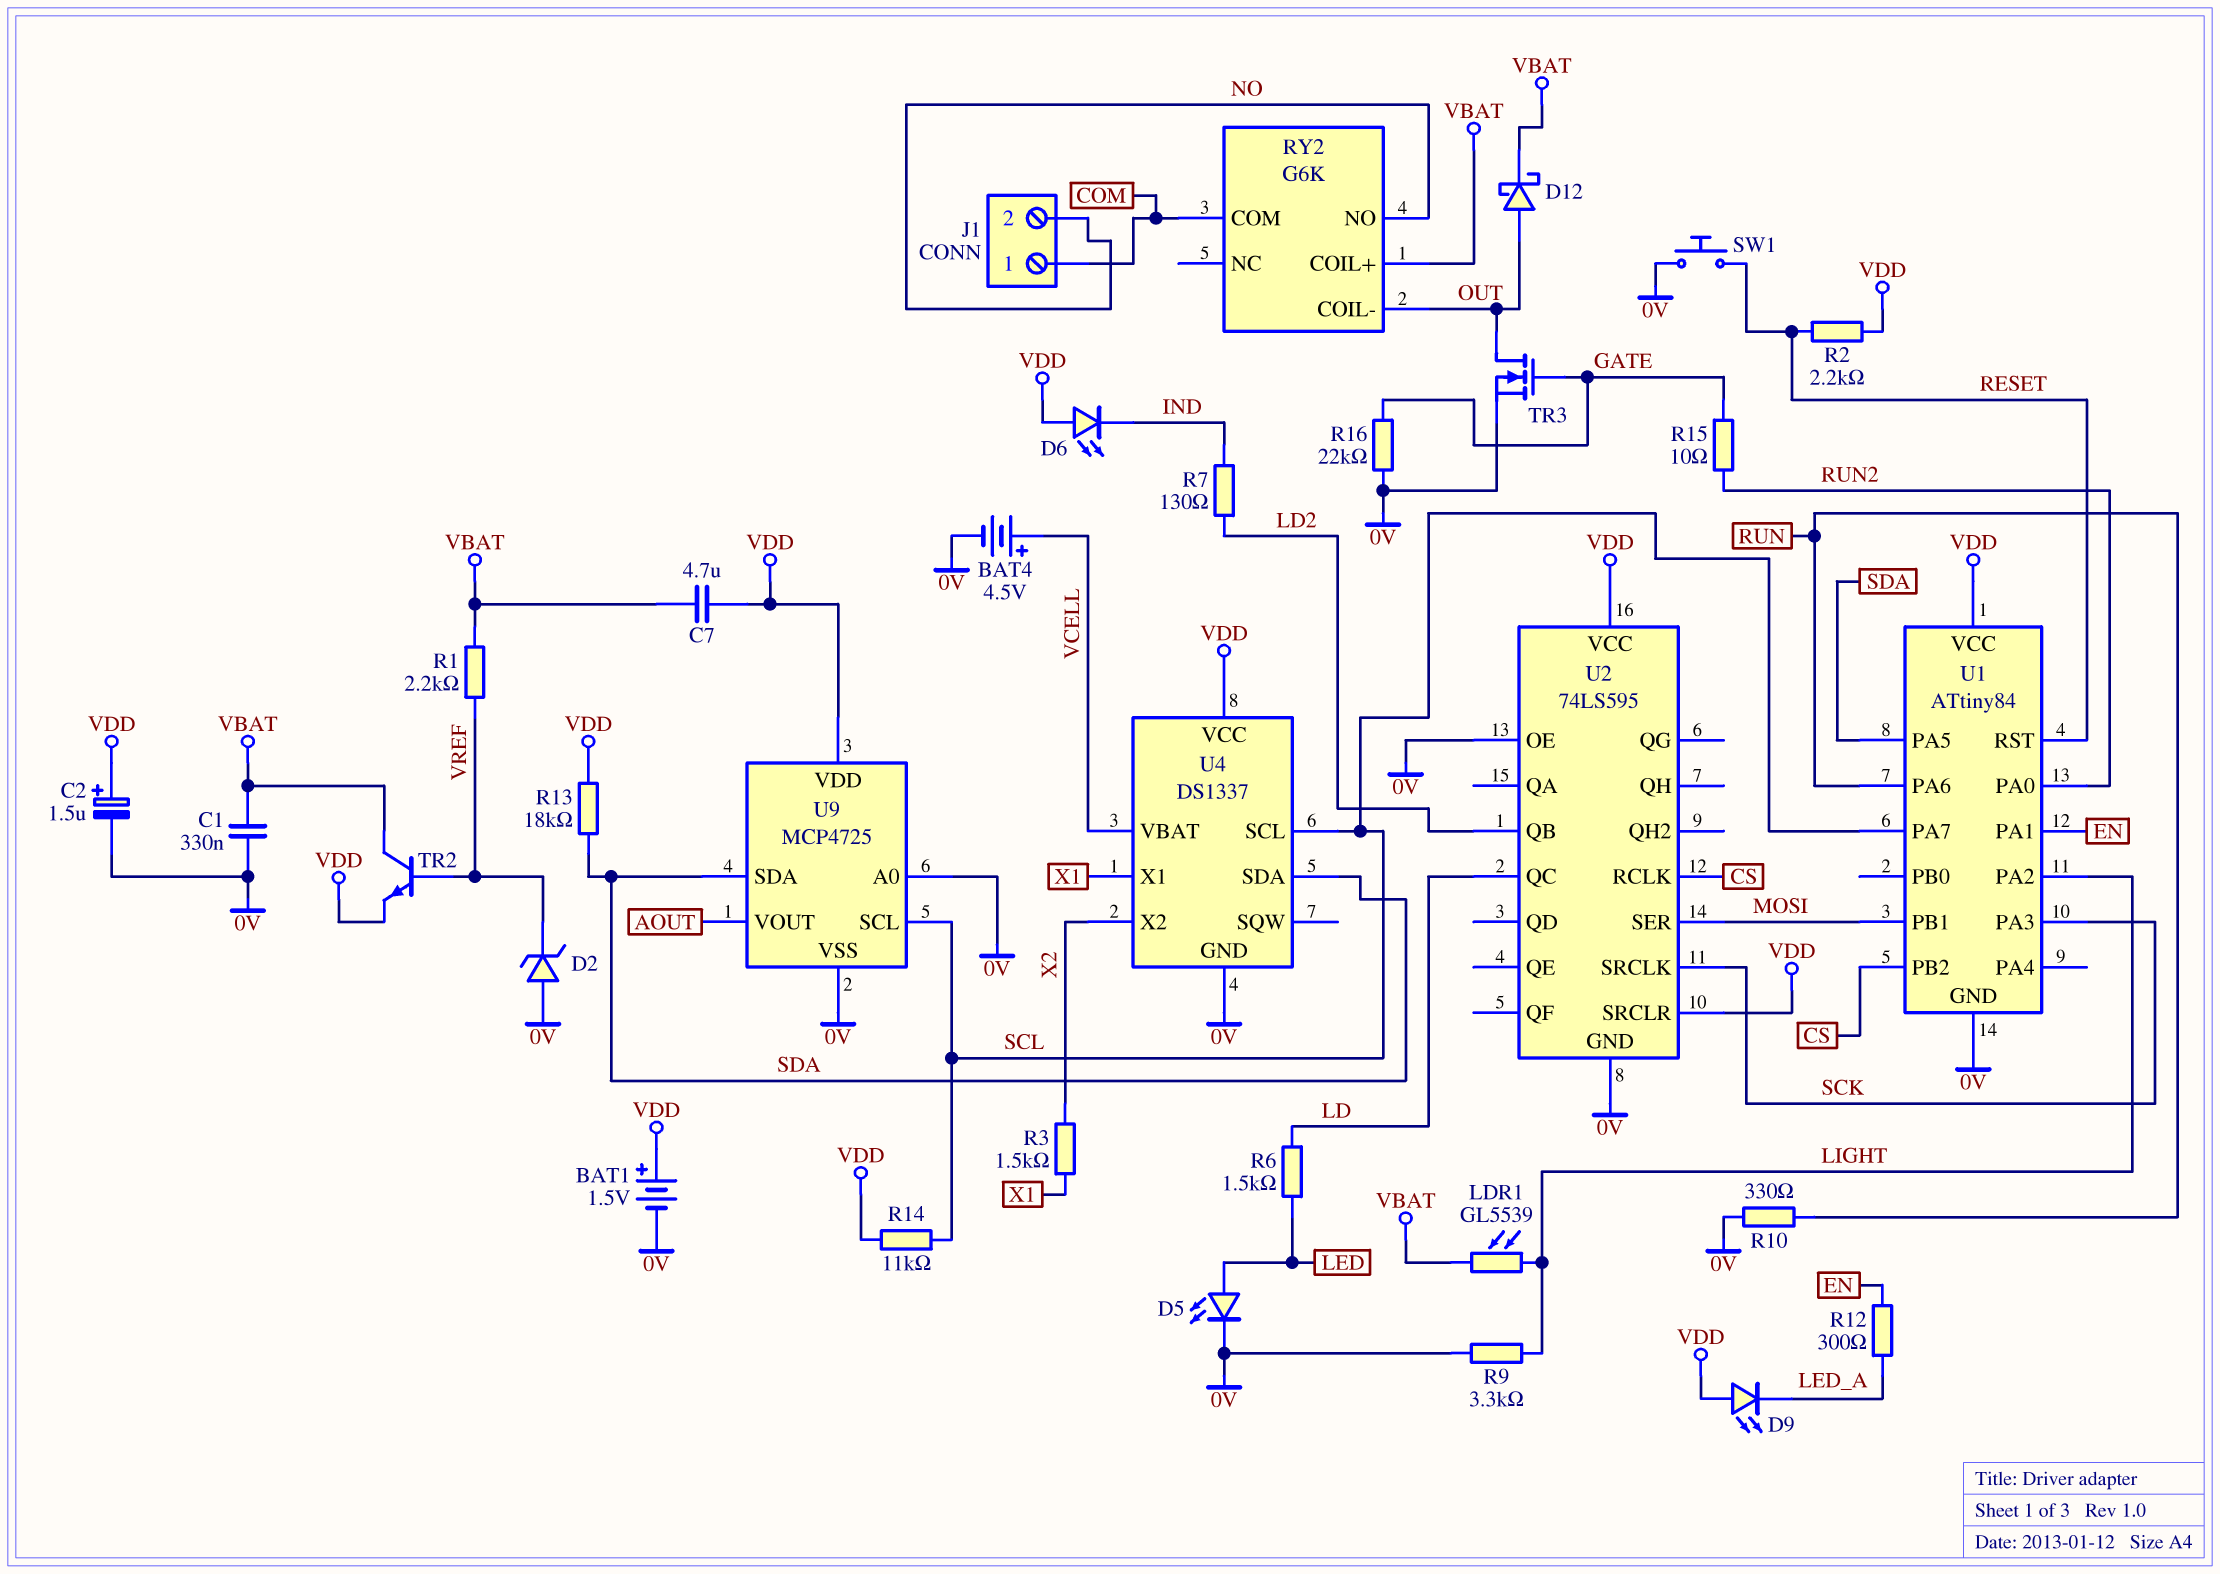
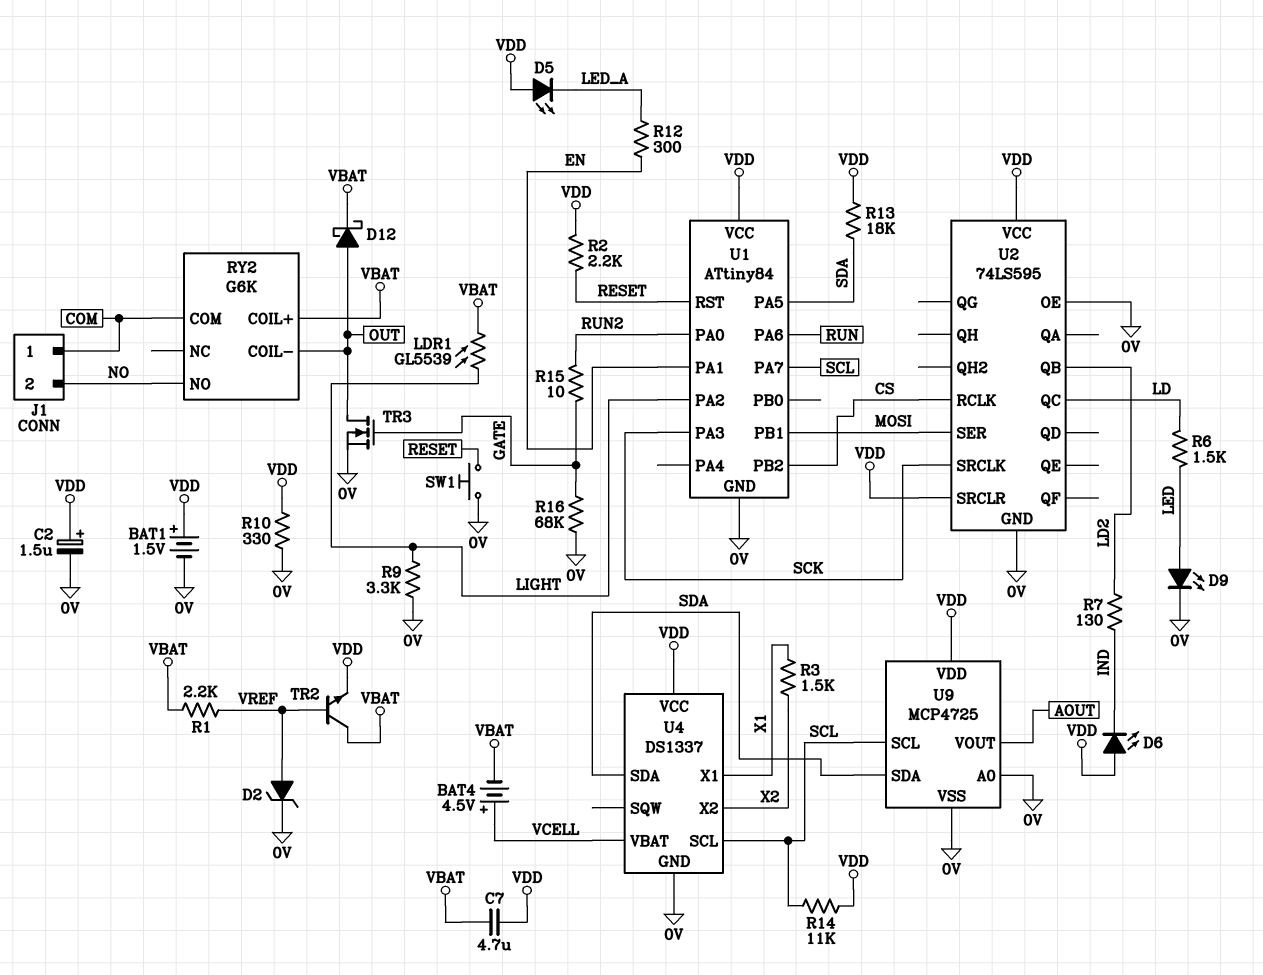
BAT4: 4.5V (plus VCELL, minus 0V) -> 4.5V (plus VCELL, minus VBAT)
C1: 330nF (0V, VBAT) -> none
D2: zener (A 0V, K VREF) -> zener (A VREF, K 0V)
D5: LED (A LED, K 0V) -> LED (A VDD, K LED_A)
D9: LED (A VDD, K LED_A) -> LED (A LED, K 0V)
R10: 330 (0V, RUN) -> 330 (0V, VDD)
R16: 22k (0V, GATE) -> 68k (0V, GATE)

